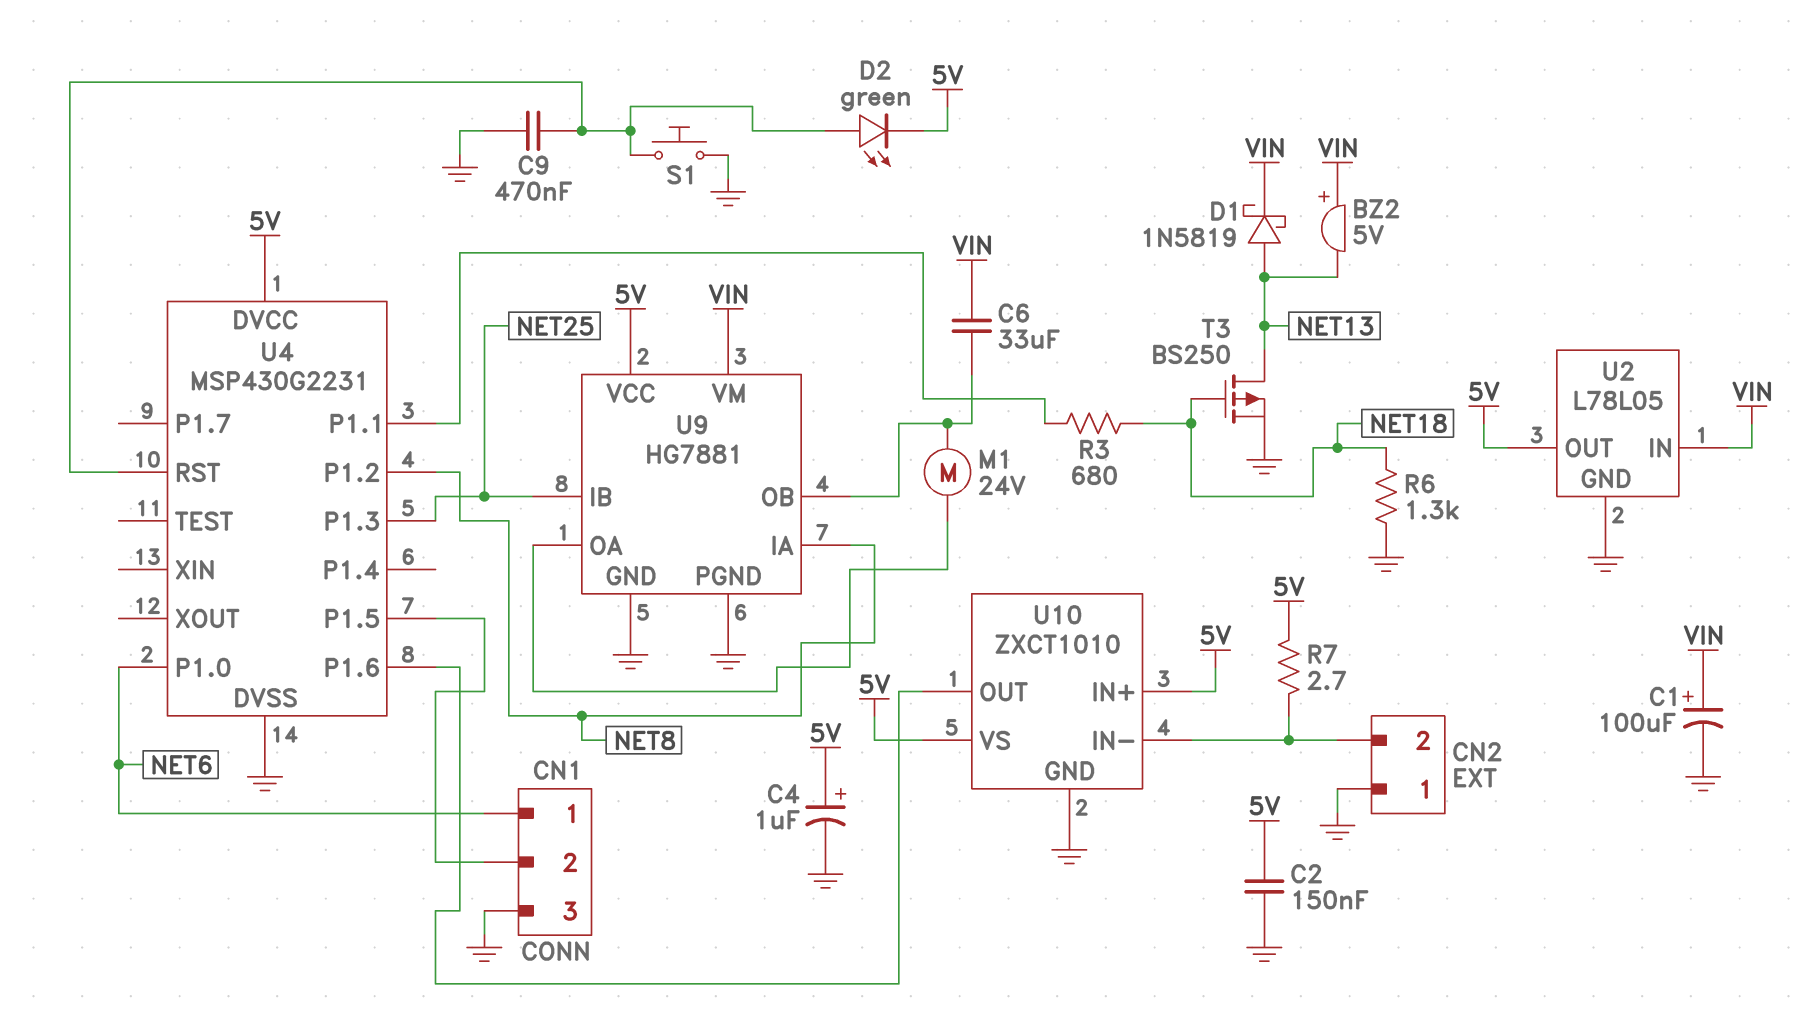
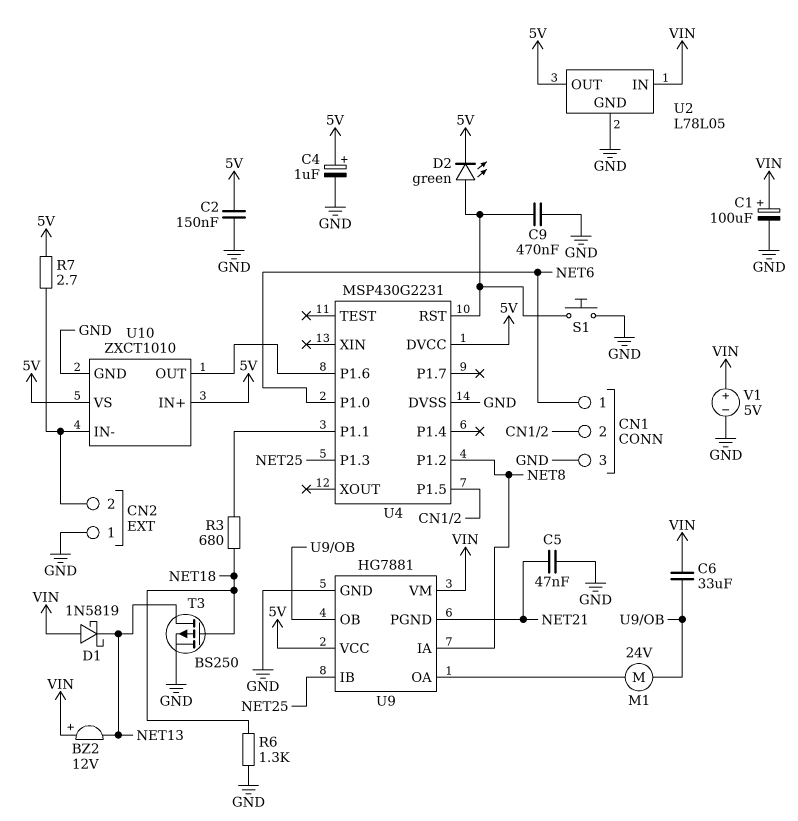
BZ2: buzzer 5V (plus VIN, minus NET13) -> buzzer 12V (plus VIN, minus NET13)
C5: none -> 47nF (GND, NET21)
D1: schottky 1N5819 (A NET13, K VIN) -> schottky 1N5819 (A VIN, K NET13)
U9 pin PGND: GND -> NET21
V1: none -> 5V (plus VIN, minus GND)

